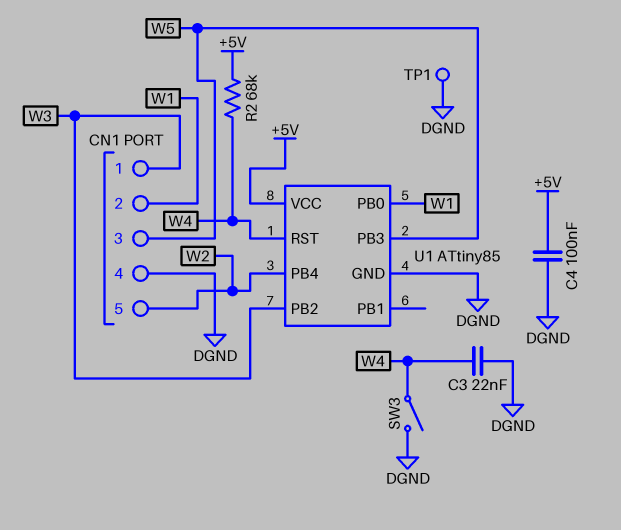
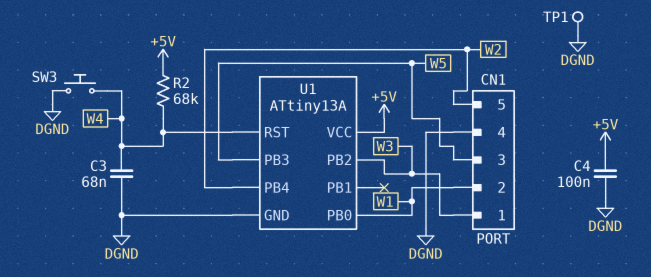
C3: 22nF (DGND, W4) -> 68nF (DGND, W4)
SW3: switch (DGND, W4) -> button (DGND, W4)
U1: ATtiny85 -> ATtiny13A

